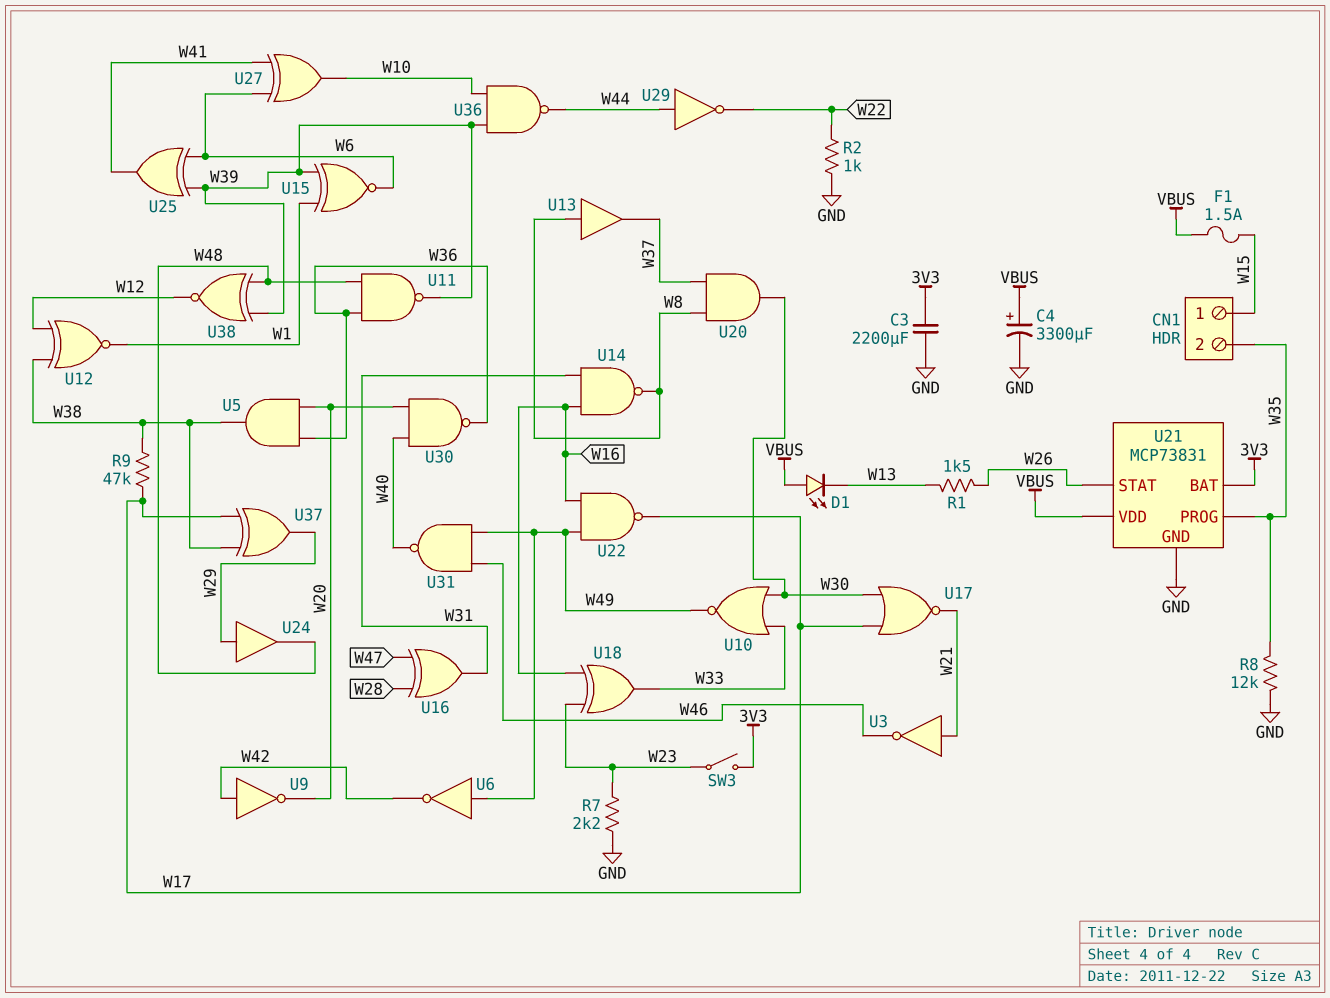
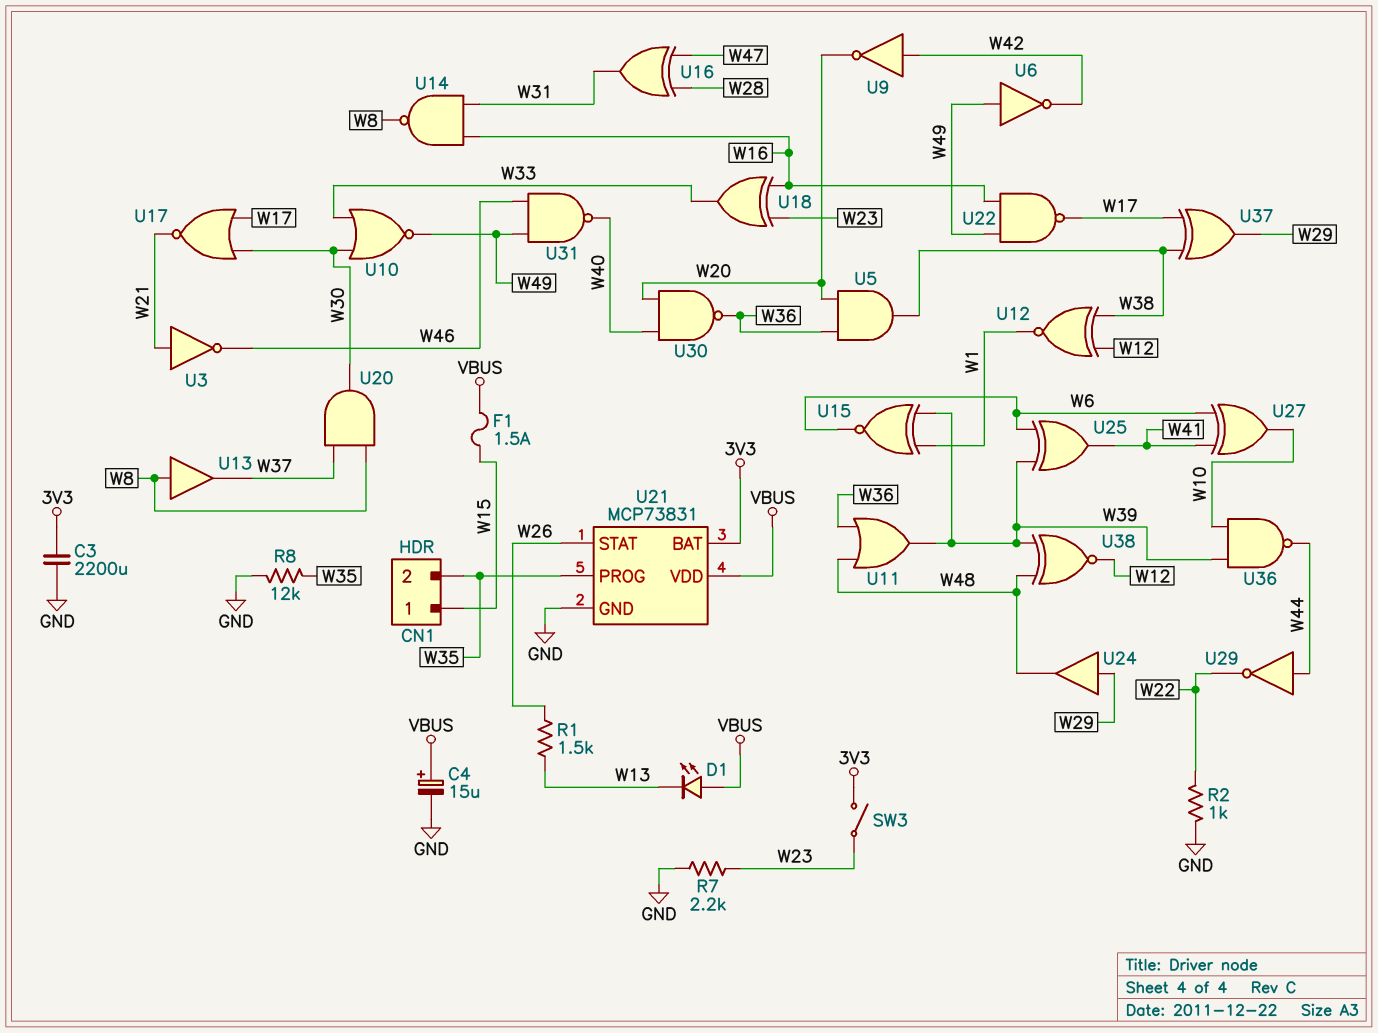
C4: 3300uF (plus VBUS, minus GND) -> 15uF (plus VBUS, minus GND)
R9: 47k (W17, W38) -> none
U11: NAND (in W36, in W48, out W39) -> OR (in W36, in W48, out W39)

